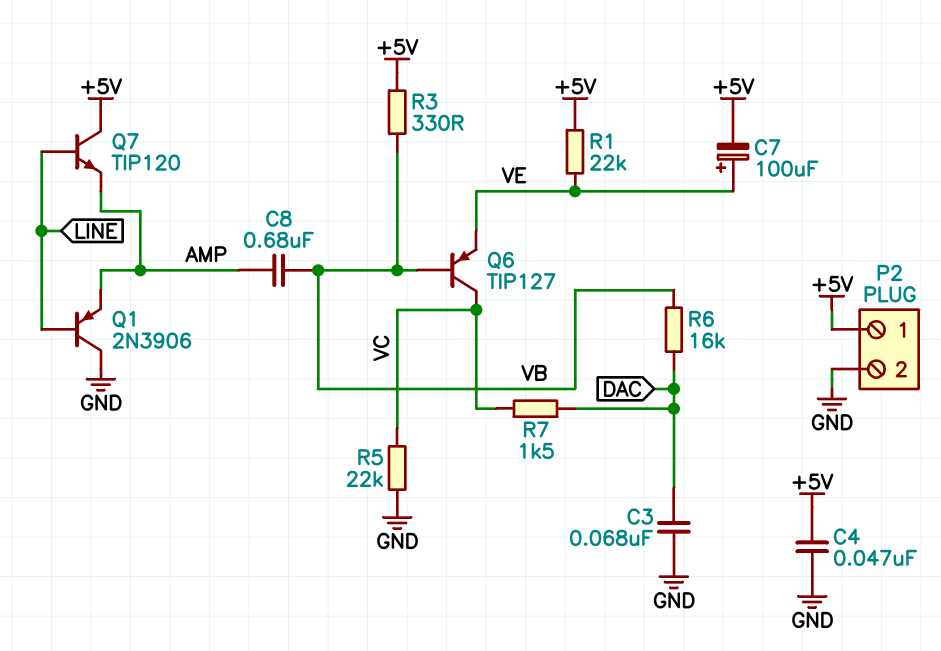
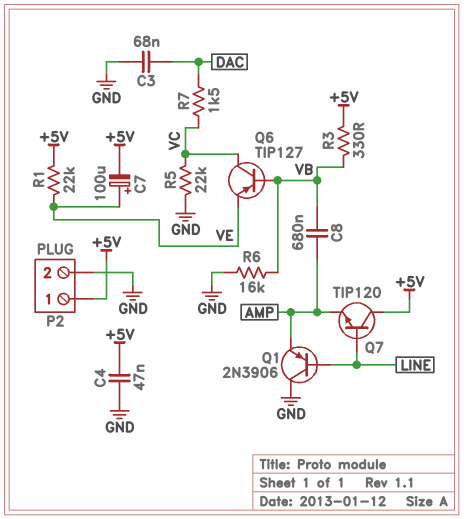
R6: 16k (DAC, VB) -> 16k (GND, VB)

